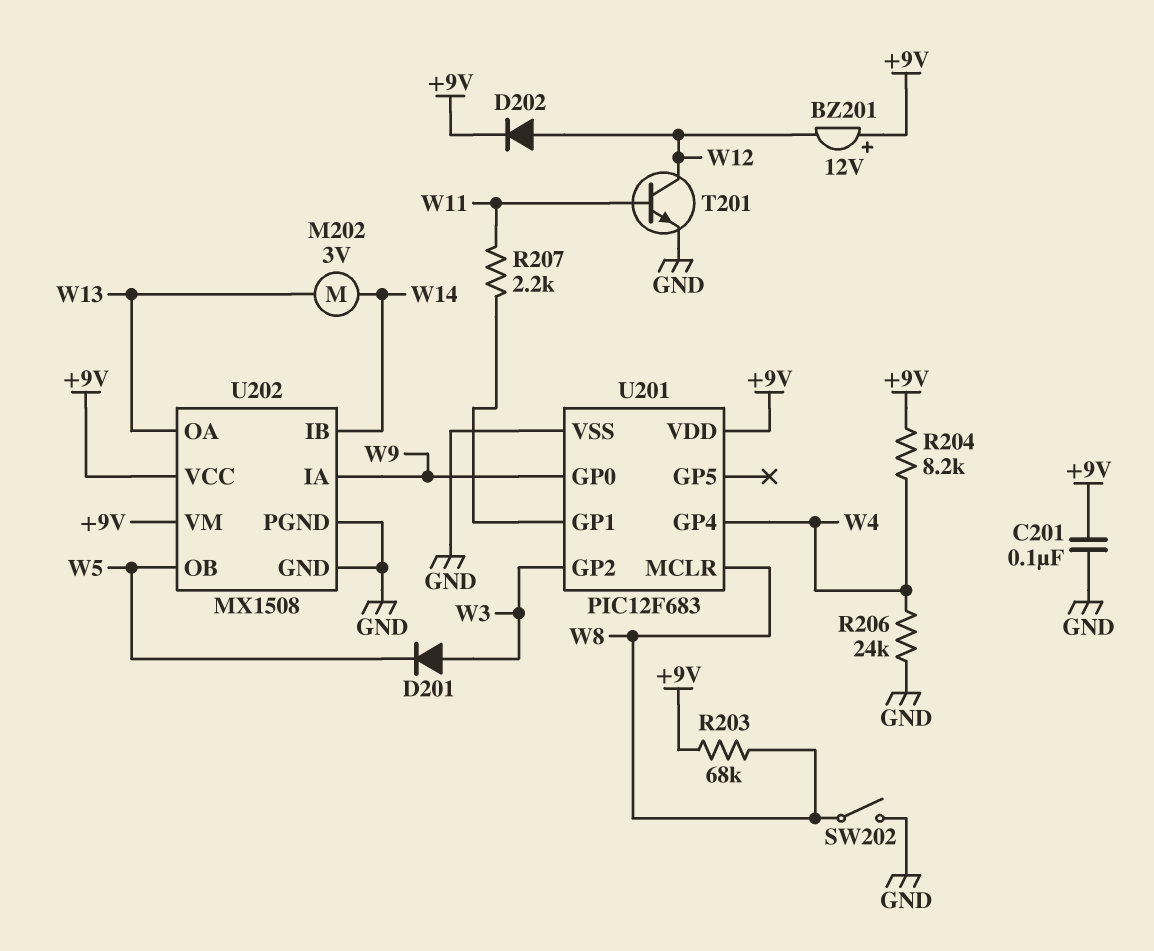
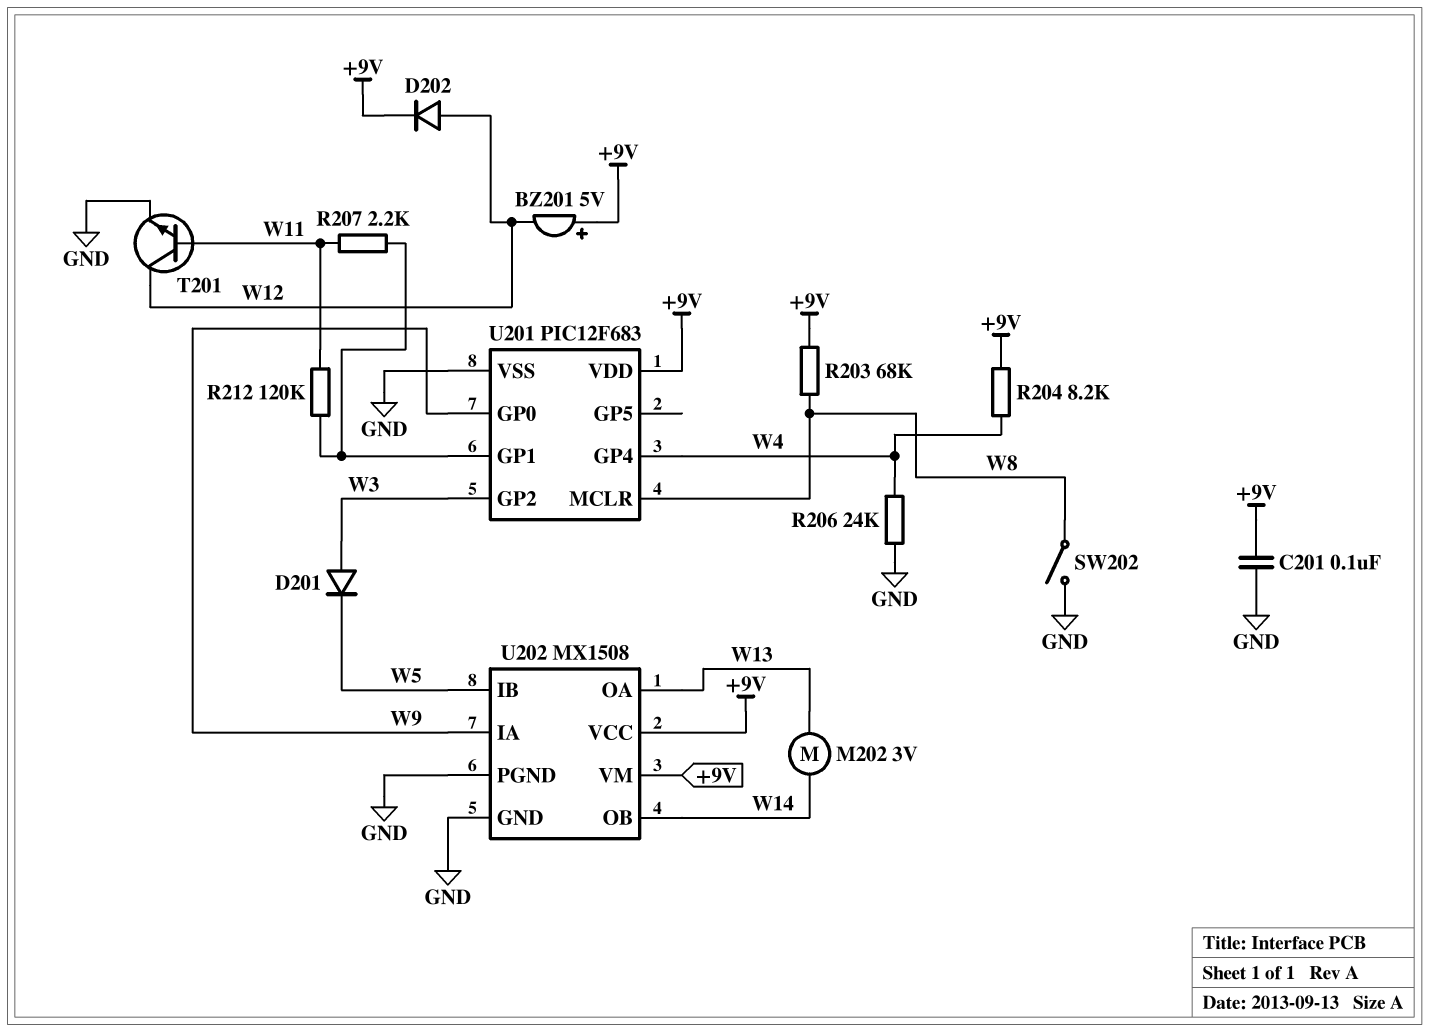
BZ201: buzzer 12V (plus +9V, minus W12) -> buzzer 5V (plus +9V, minus W12)
R212: none -> 120k (U201/GP1, W11)
U202 pin IB: W14 -> W5
U202 pin OB: W5 -> W14

